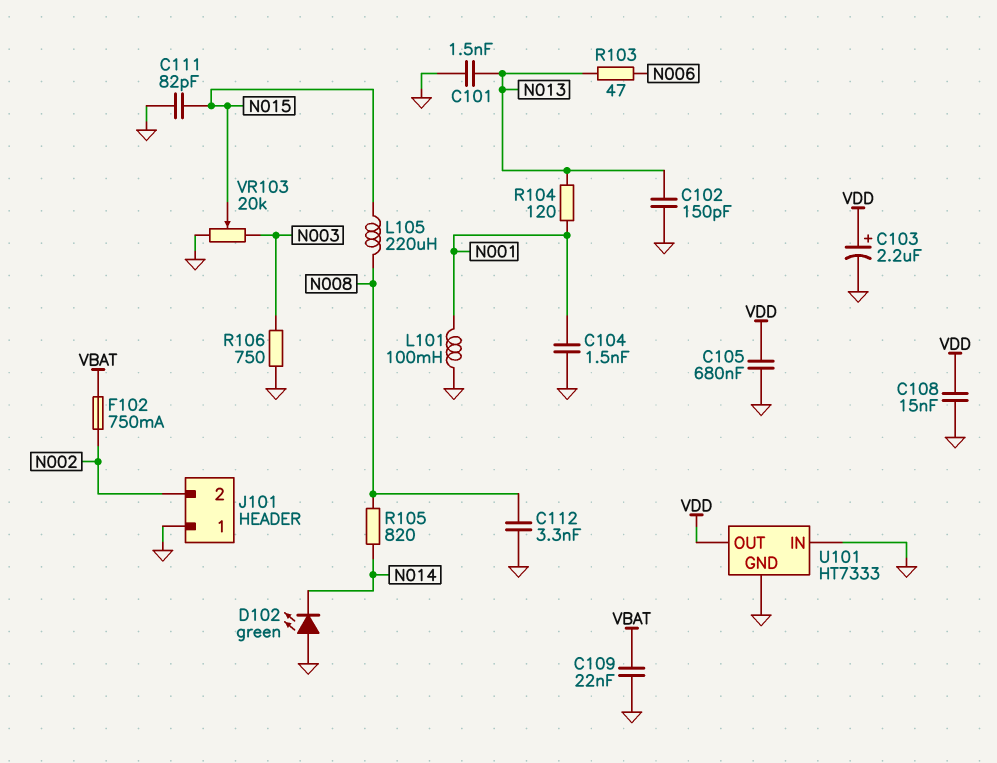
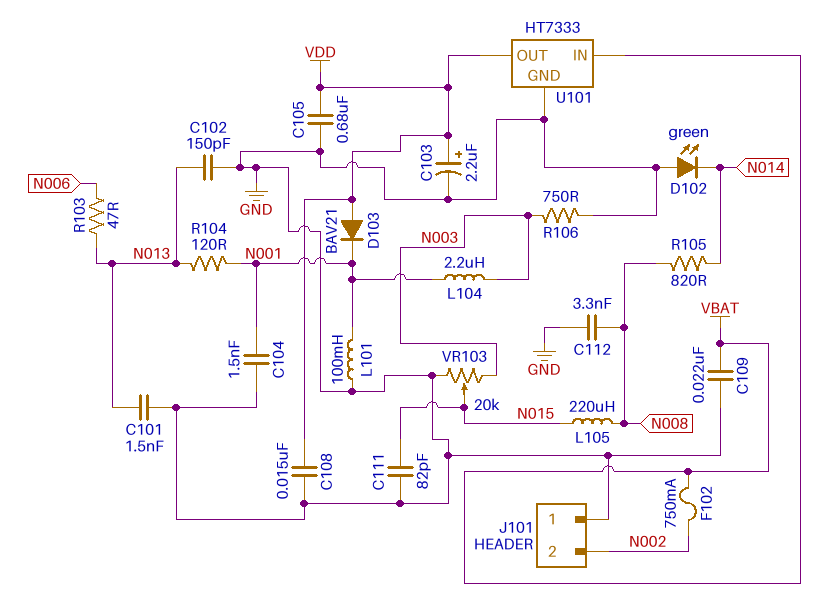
D103: none -> diode BAV21 (A VDD, K N001)
L104: none -> 2.2uH (N001, N003)
U101 pin IN: GND -> VBAT

